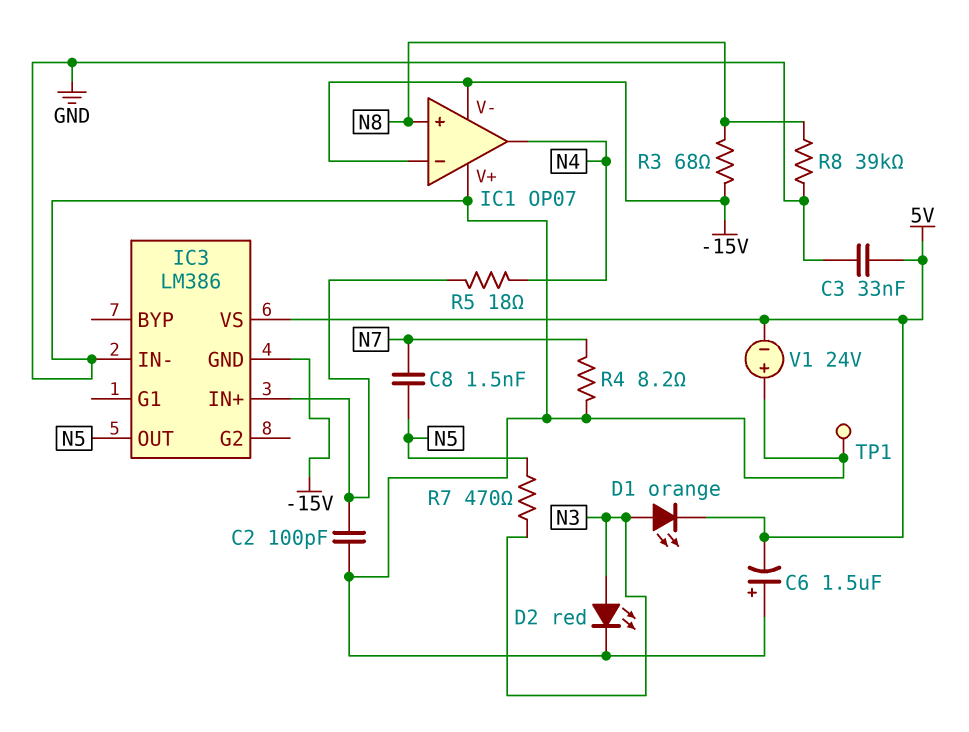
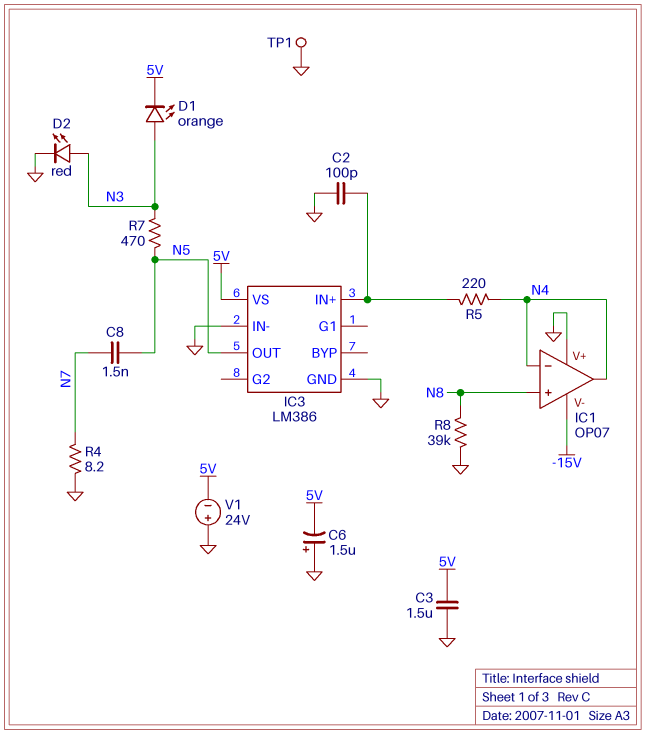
C3: 33nF (5V, GND) -> 1.5uF (5V, GND)
IC1 pin in-: -15V -> N4
IC3 pin GND: -15V -> GND
R3: 68 (-15V, N8) -> none
R5: 18 (IC3/IN+, N4) -> 220 (IC3/IN+, N4)

